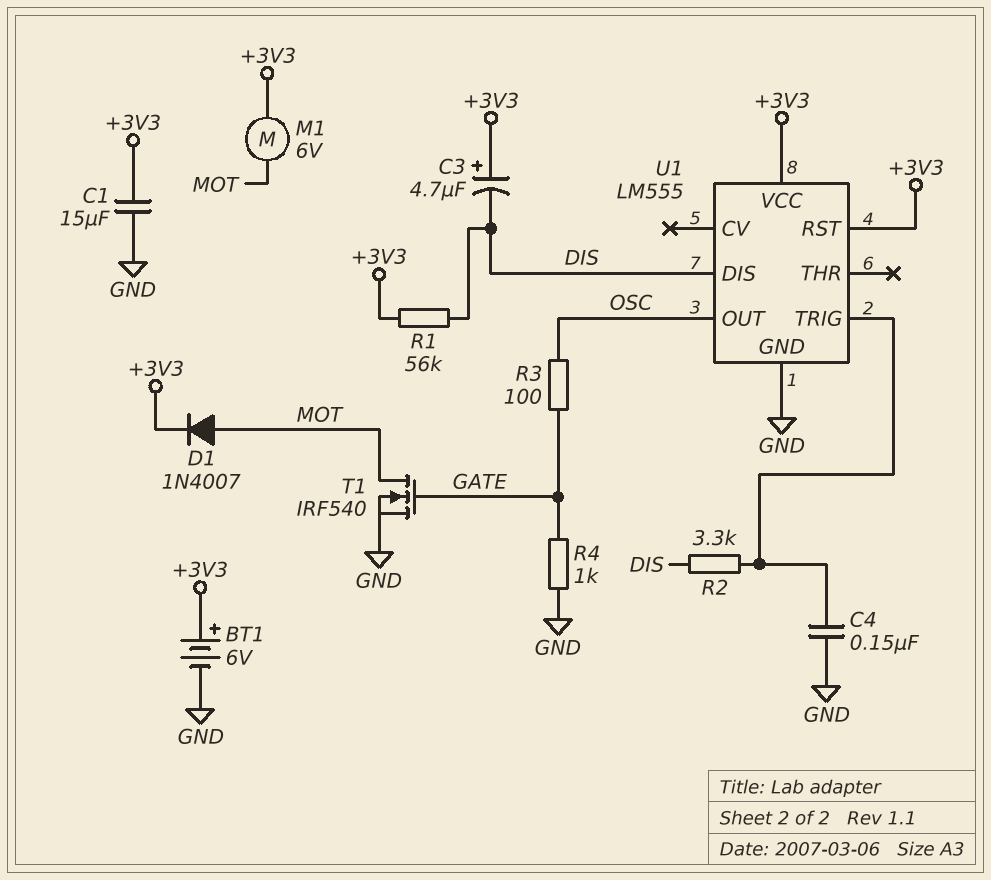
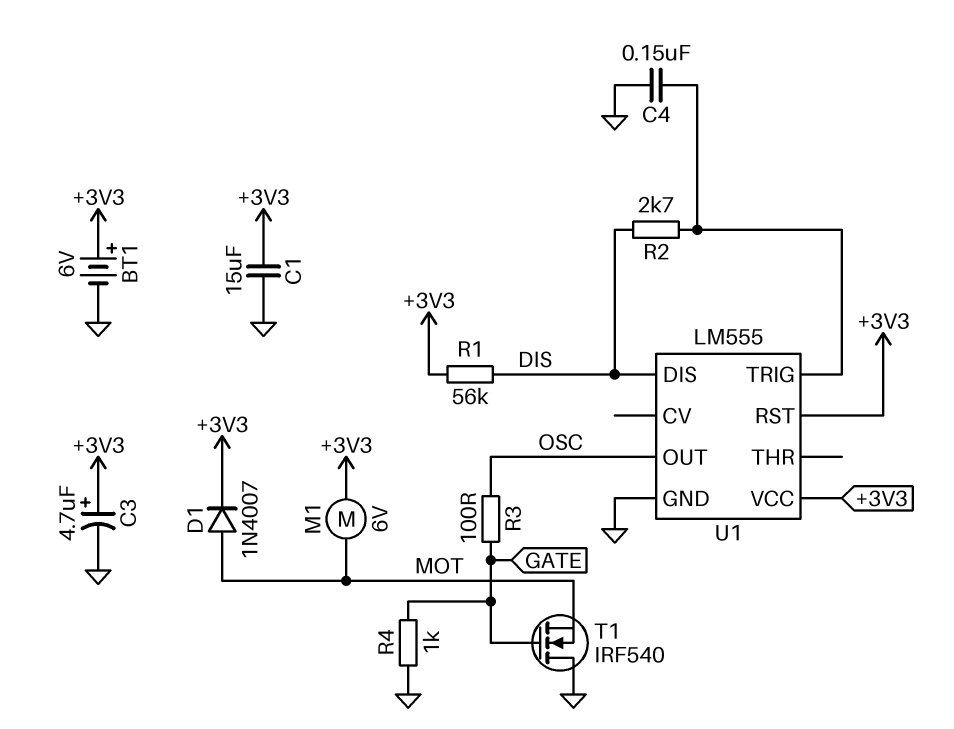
C3: 4.7uF (plus +3V3, minus DIS) -> 4.7uF (plus +3V3, minus GND)
R2: 3.3k (DIS, U1/TRIG) -> 2.7k (DIS, U1/TRIG)
T1: NMOS IRF540 (G GATE, D MOT, S GND) -> NMOS IRF540 (G GATE, D GND, S MOT)

